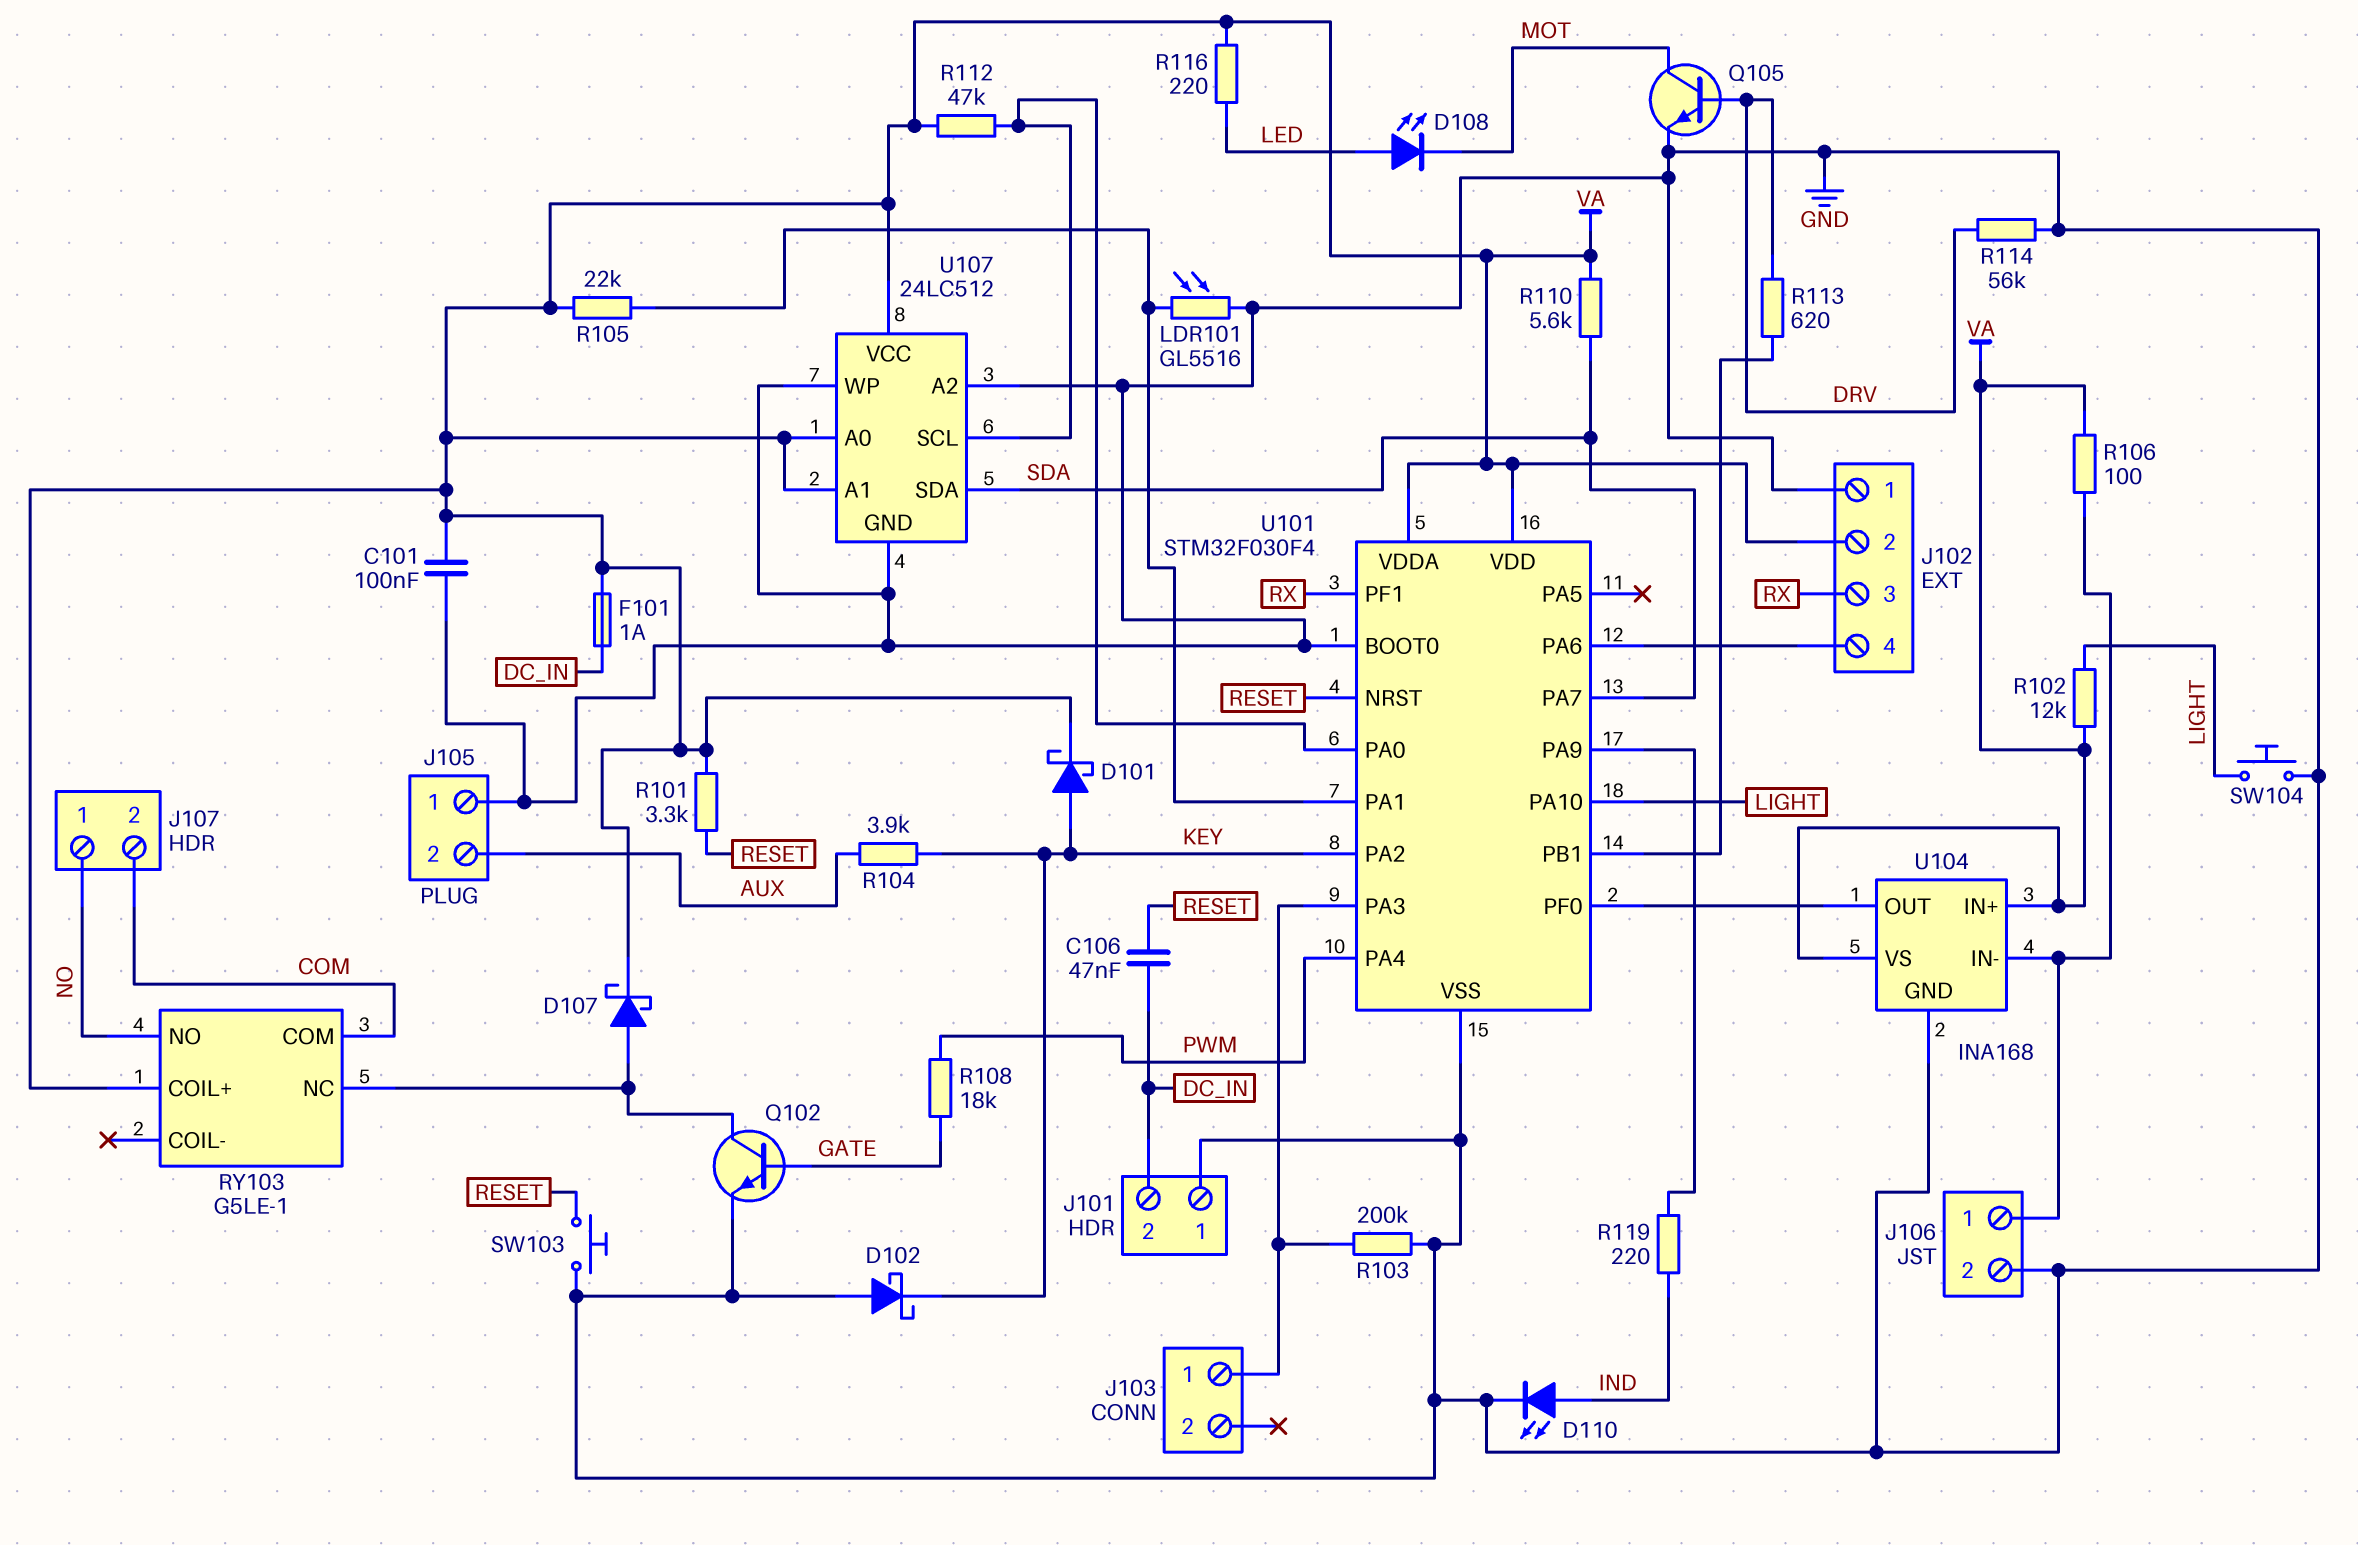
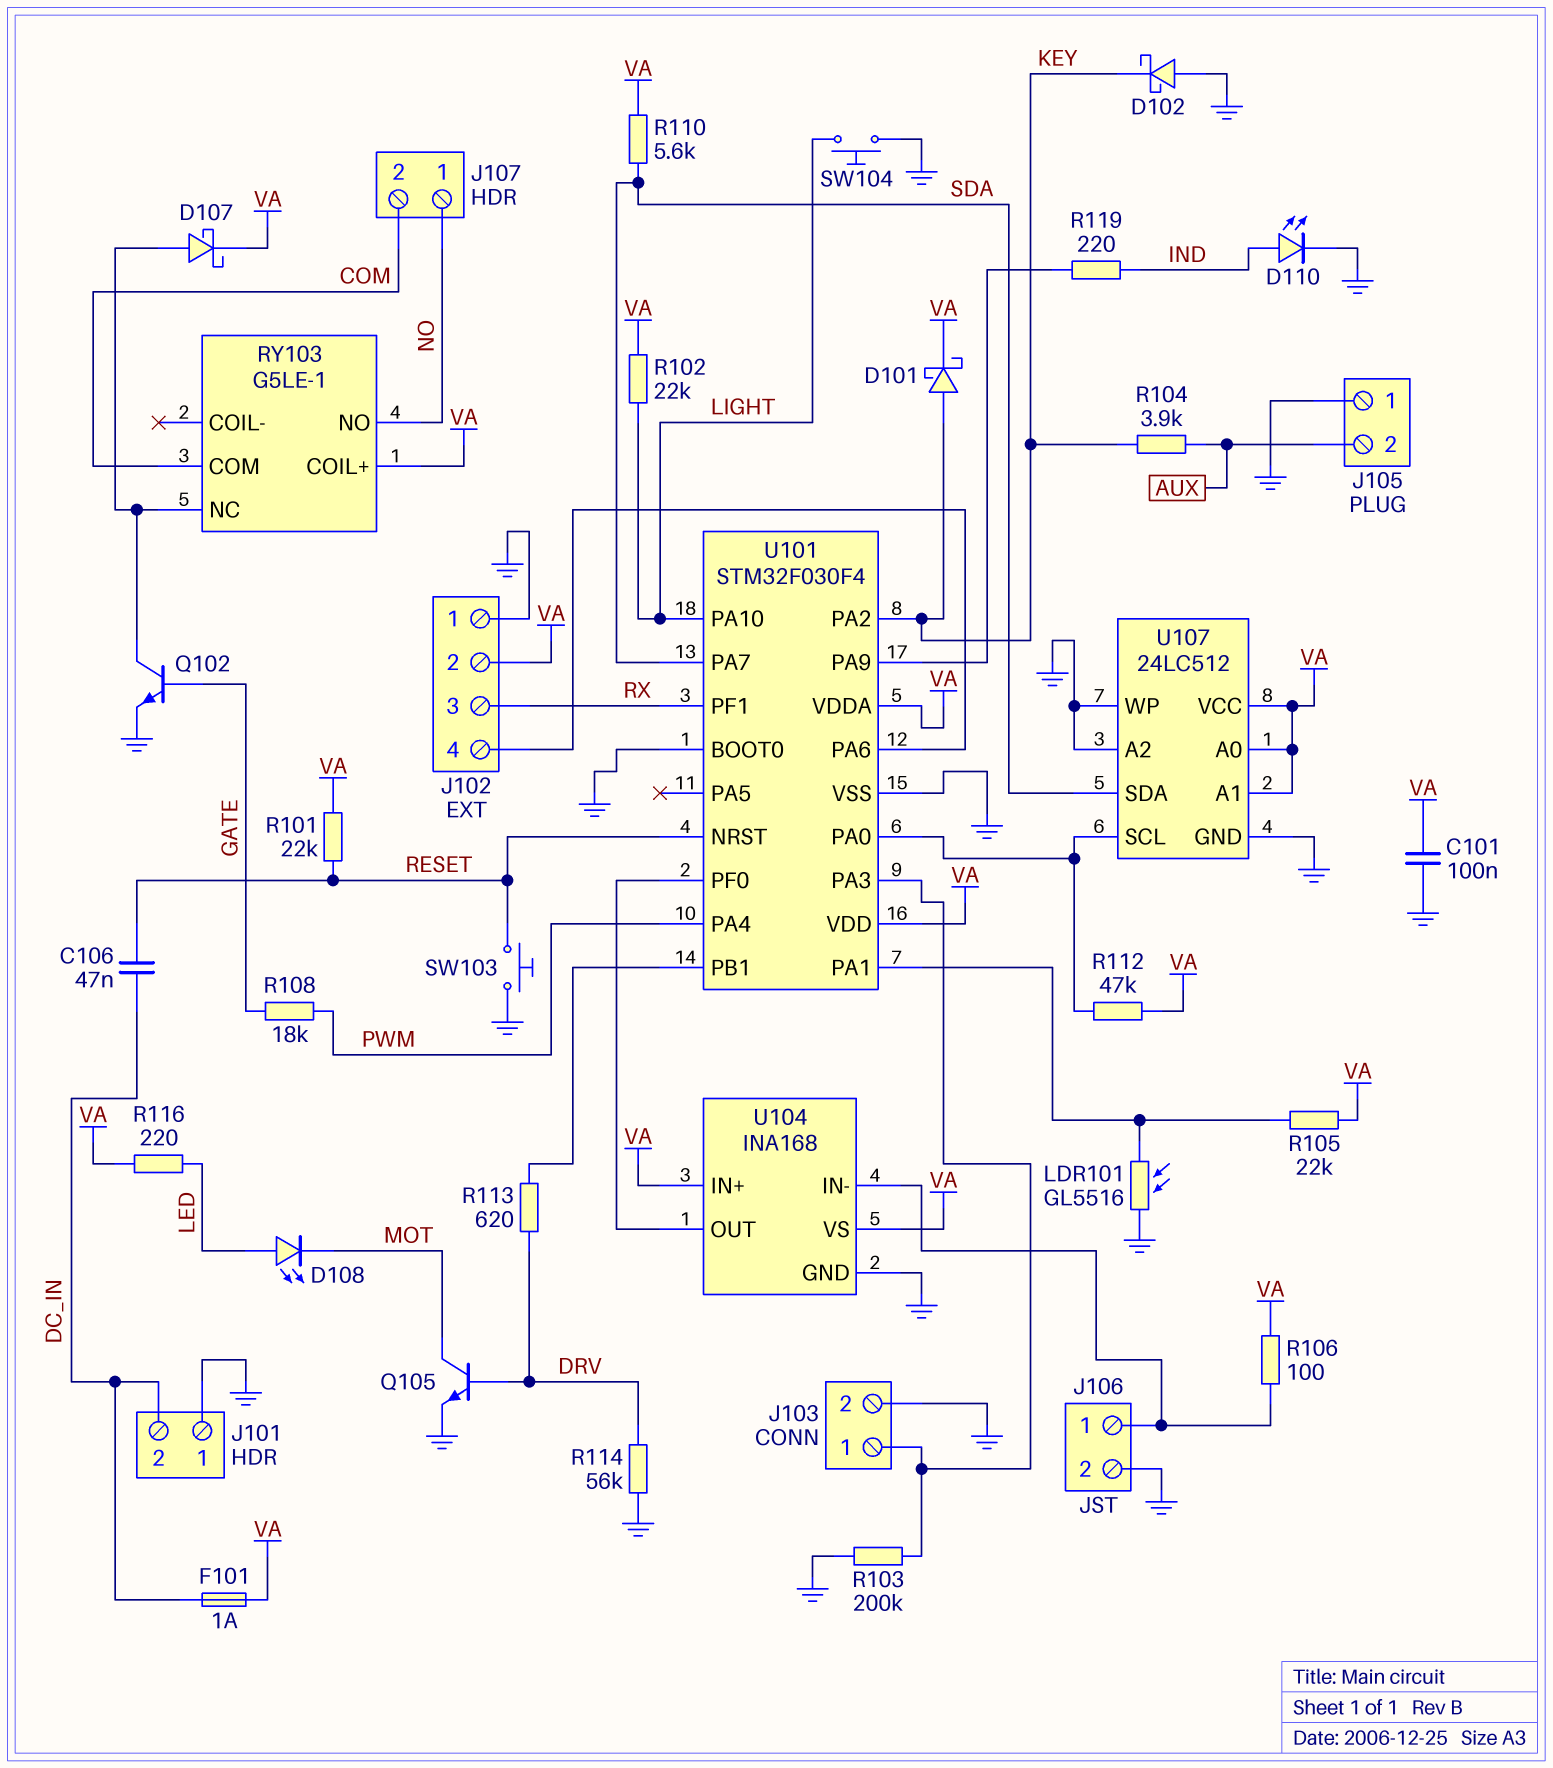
J103 pin 2: none -> GND
R101: 3.3k (RESET, VA) -> 22k (RESET, VA)
R102: 12k (LIGHT, VA) -> 22k (LIGHT, VA)

